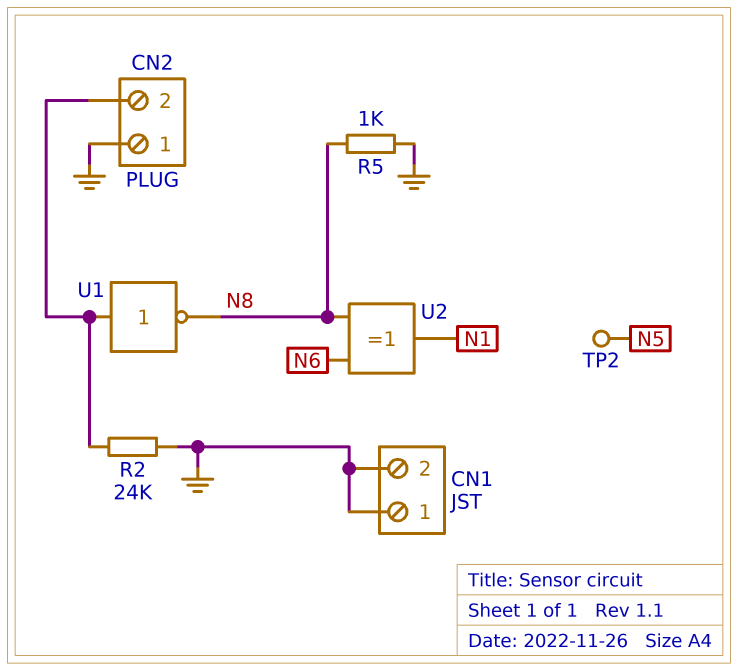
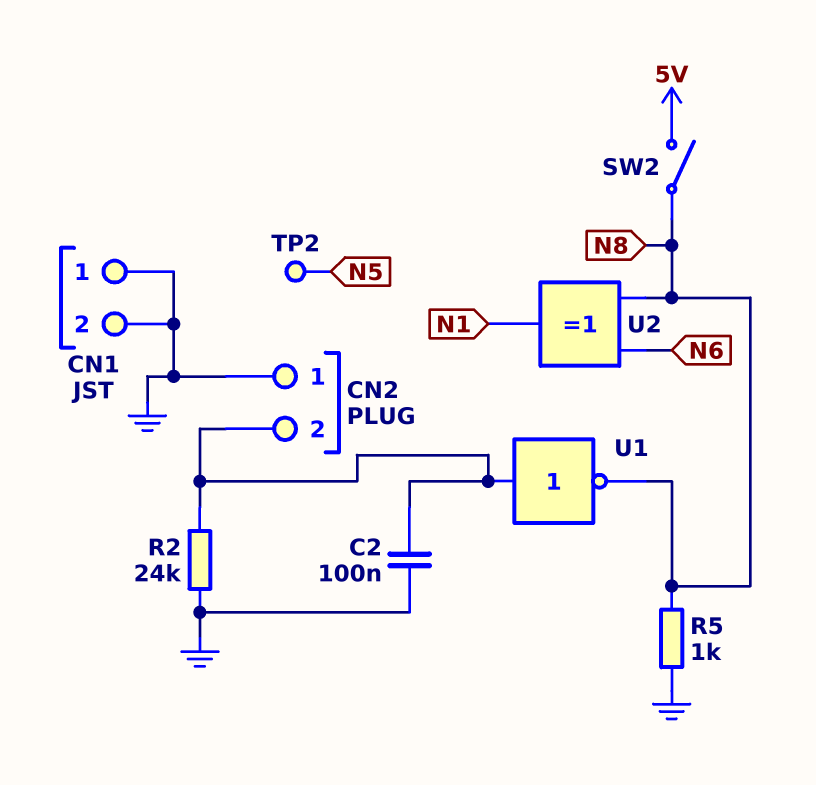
C2: none -> 100nF (CN2/2, GND)
SW2: none -> switch (5V, N8)

